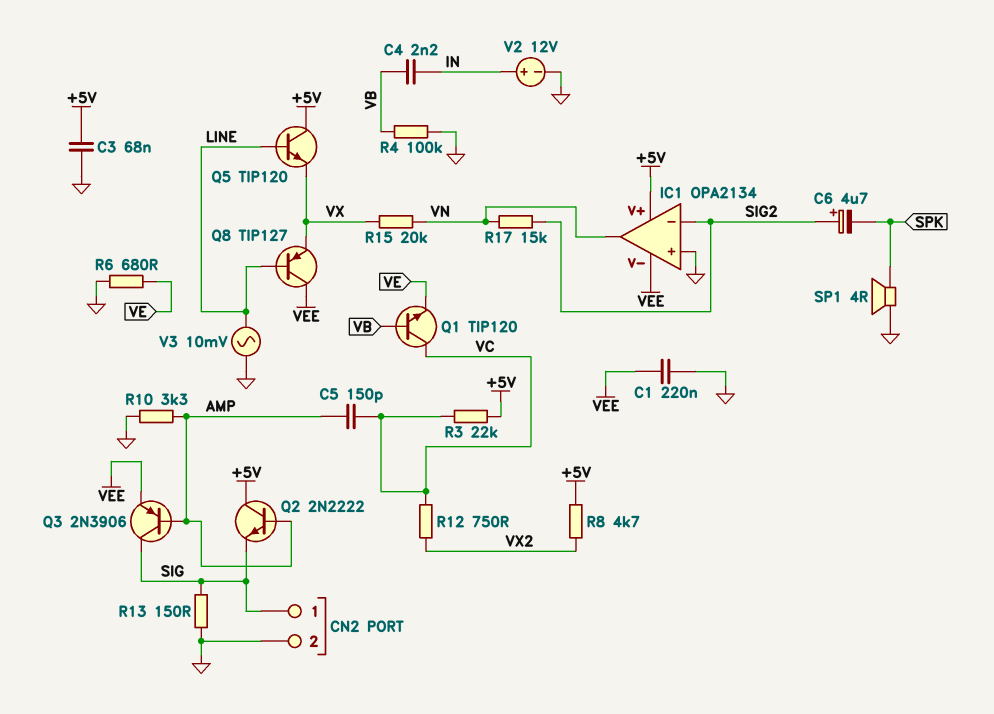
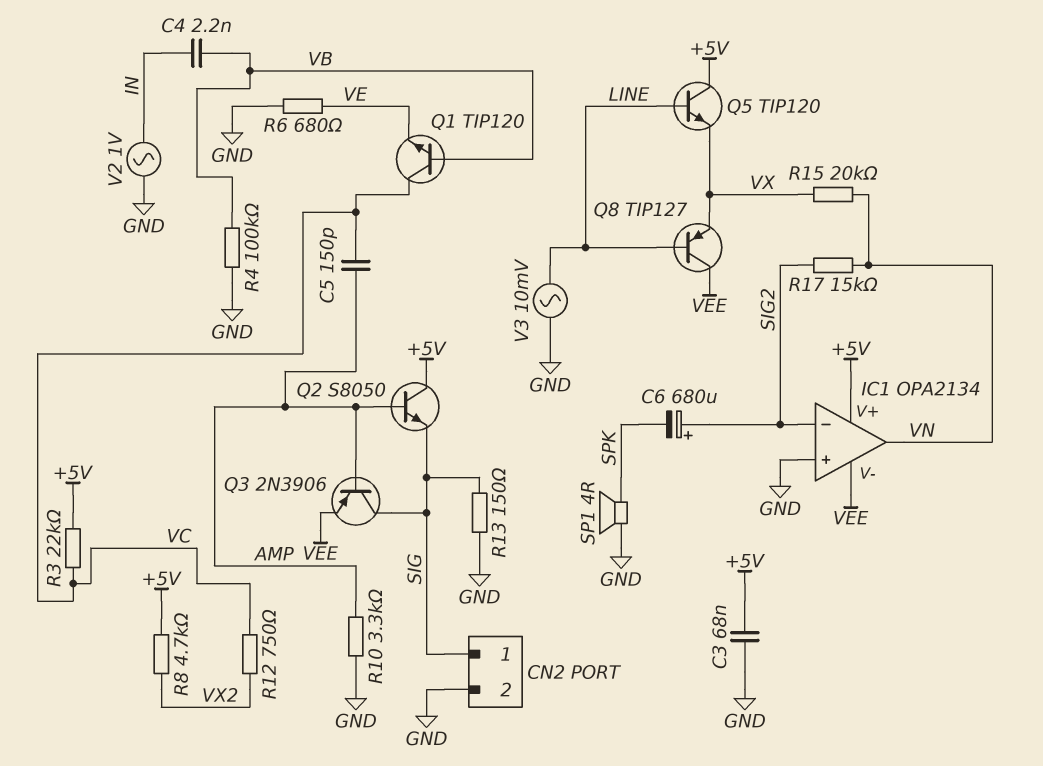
C1: 220nF (GND, VEE) -> none
C6: 4.7uF (plus SIG2, minus SPK) -> 680uF (plus SIG2, minus SPK)
Q2: NPN 2N2222 (B AMP, C +5V, E SIG) -> NPN S8050 (B AMP, C +5V, E SIG)
V2: 12V (plus IN, minus GND) -> AC 1V (GND, IN)

